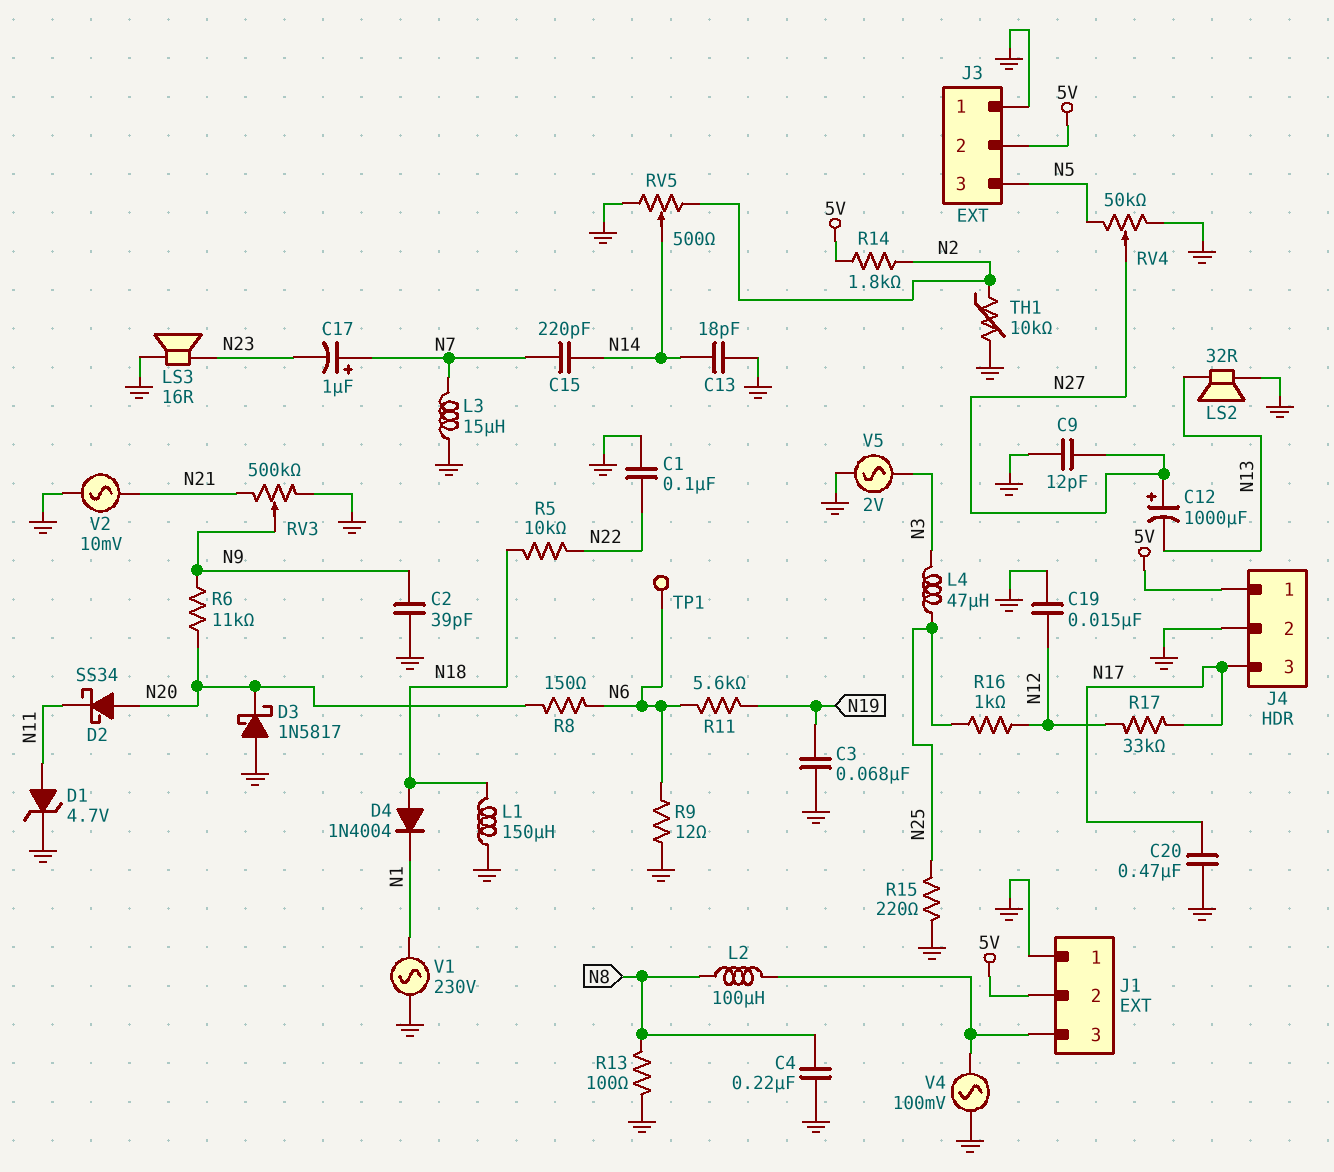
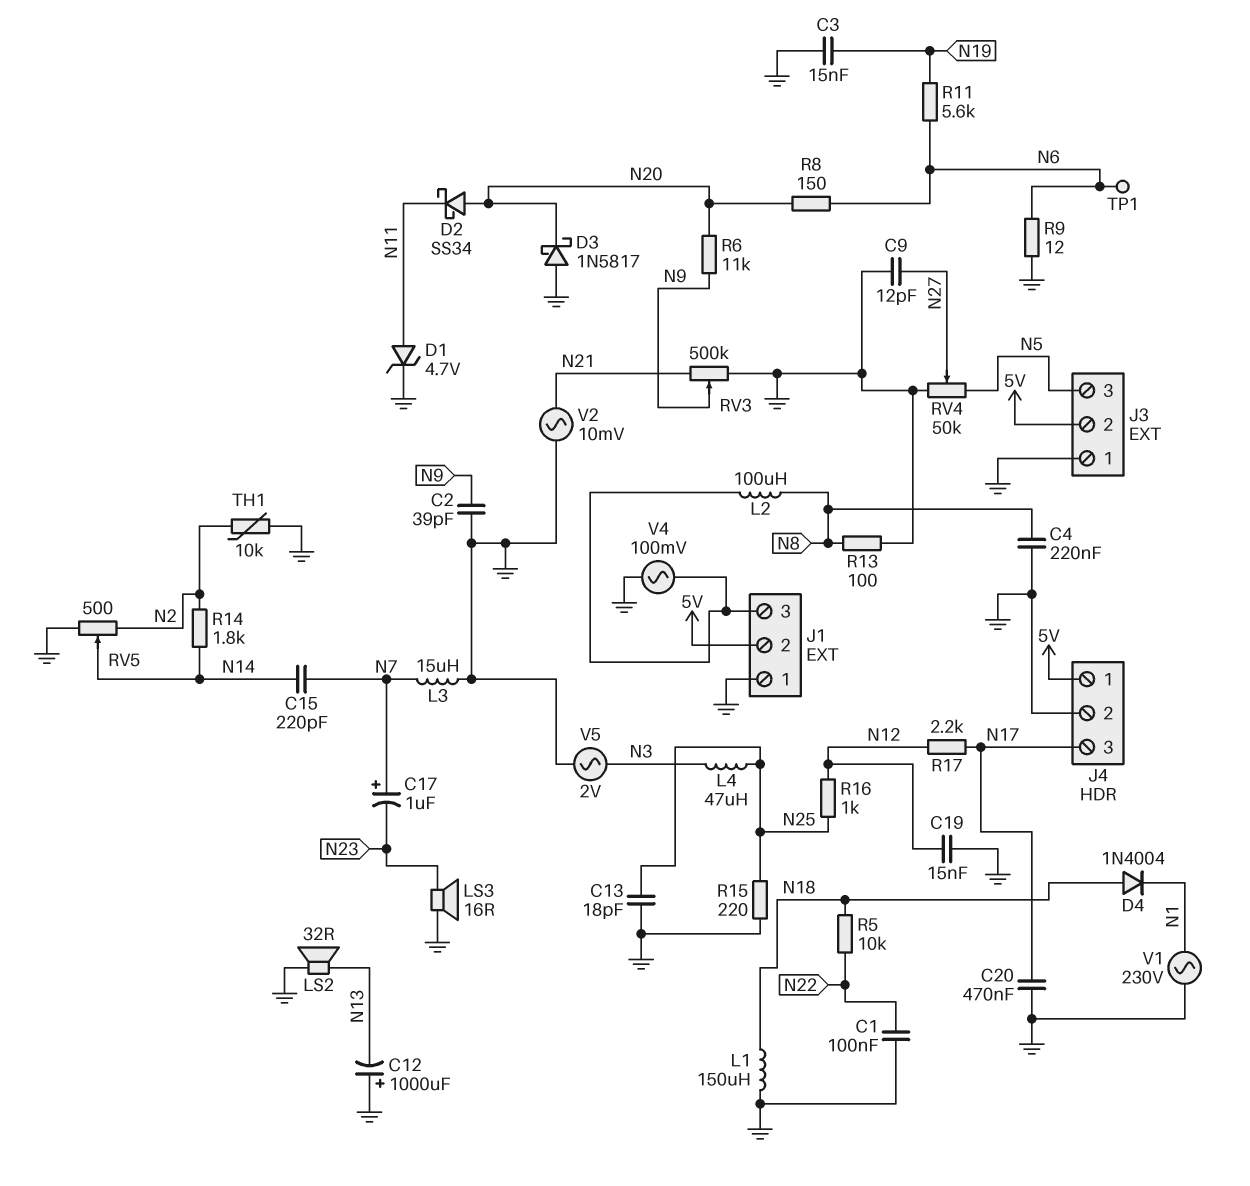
C3: 68nF (GND, N19) -> 15nF (GND, N19)
C12: 1000uF (plus N27, minus N13) -> 1000uF (plus GND, minus N13)
C13: 18pF (GND, N14) -> 18pF (GND, N25)
R14: 1.8k (5V, N2) -> 1.8k (N2, N14)
R17: 33k (N12, N17) -> 2.2k (N12, N17)

